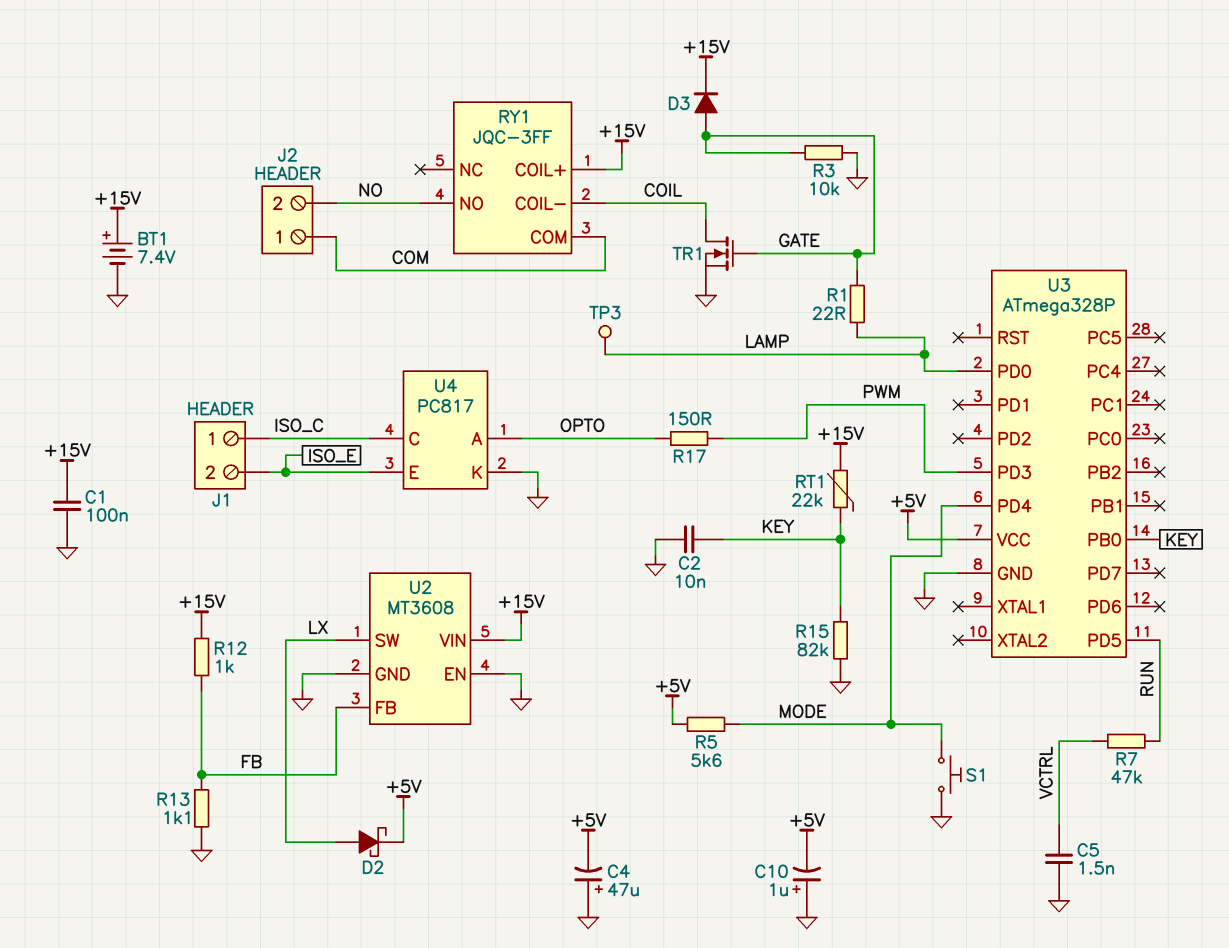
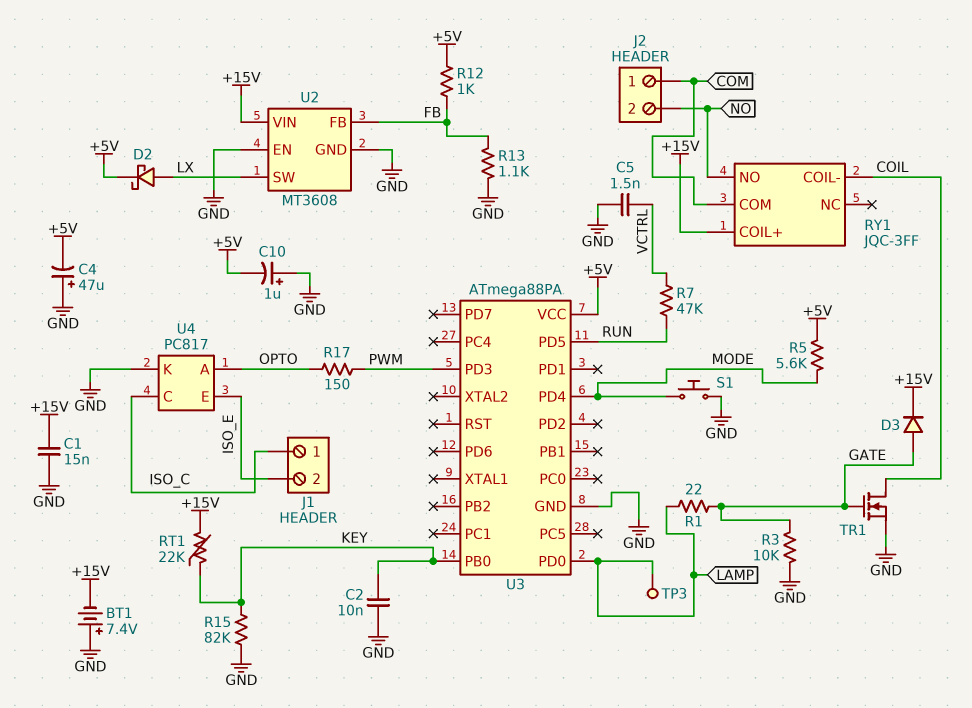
BT1: 7.4V (plus +15V, minus GND) -> 7.4V (plus GND, minus +15V)
C1: 100nF (+15V, GND) -> 15nF (+15V, GND)
R12: 1k (+15V, FB) -> 1k (+5V, FB)
U3: ATmega328P -> ATmega88PA

